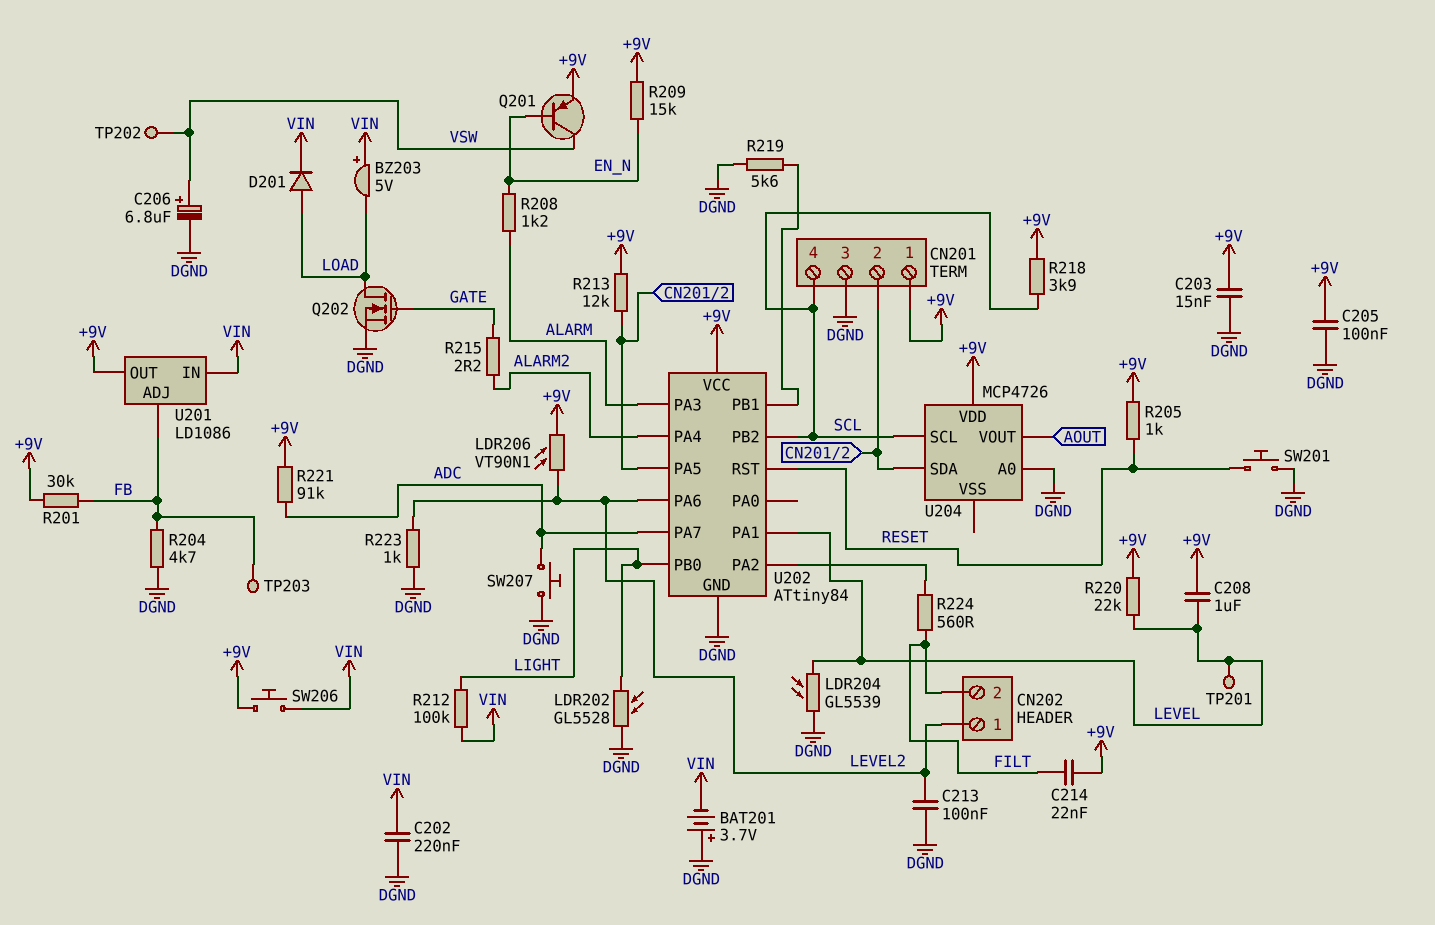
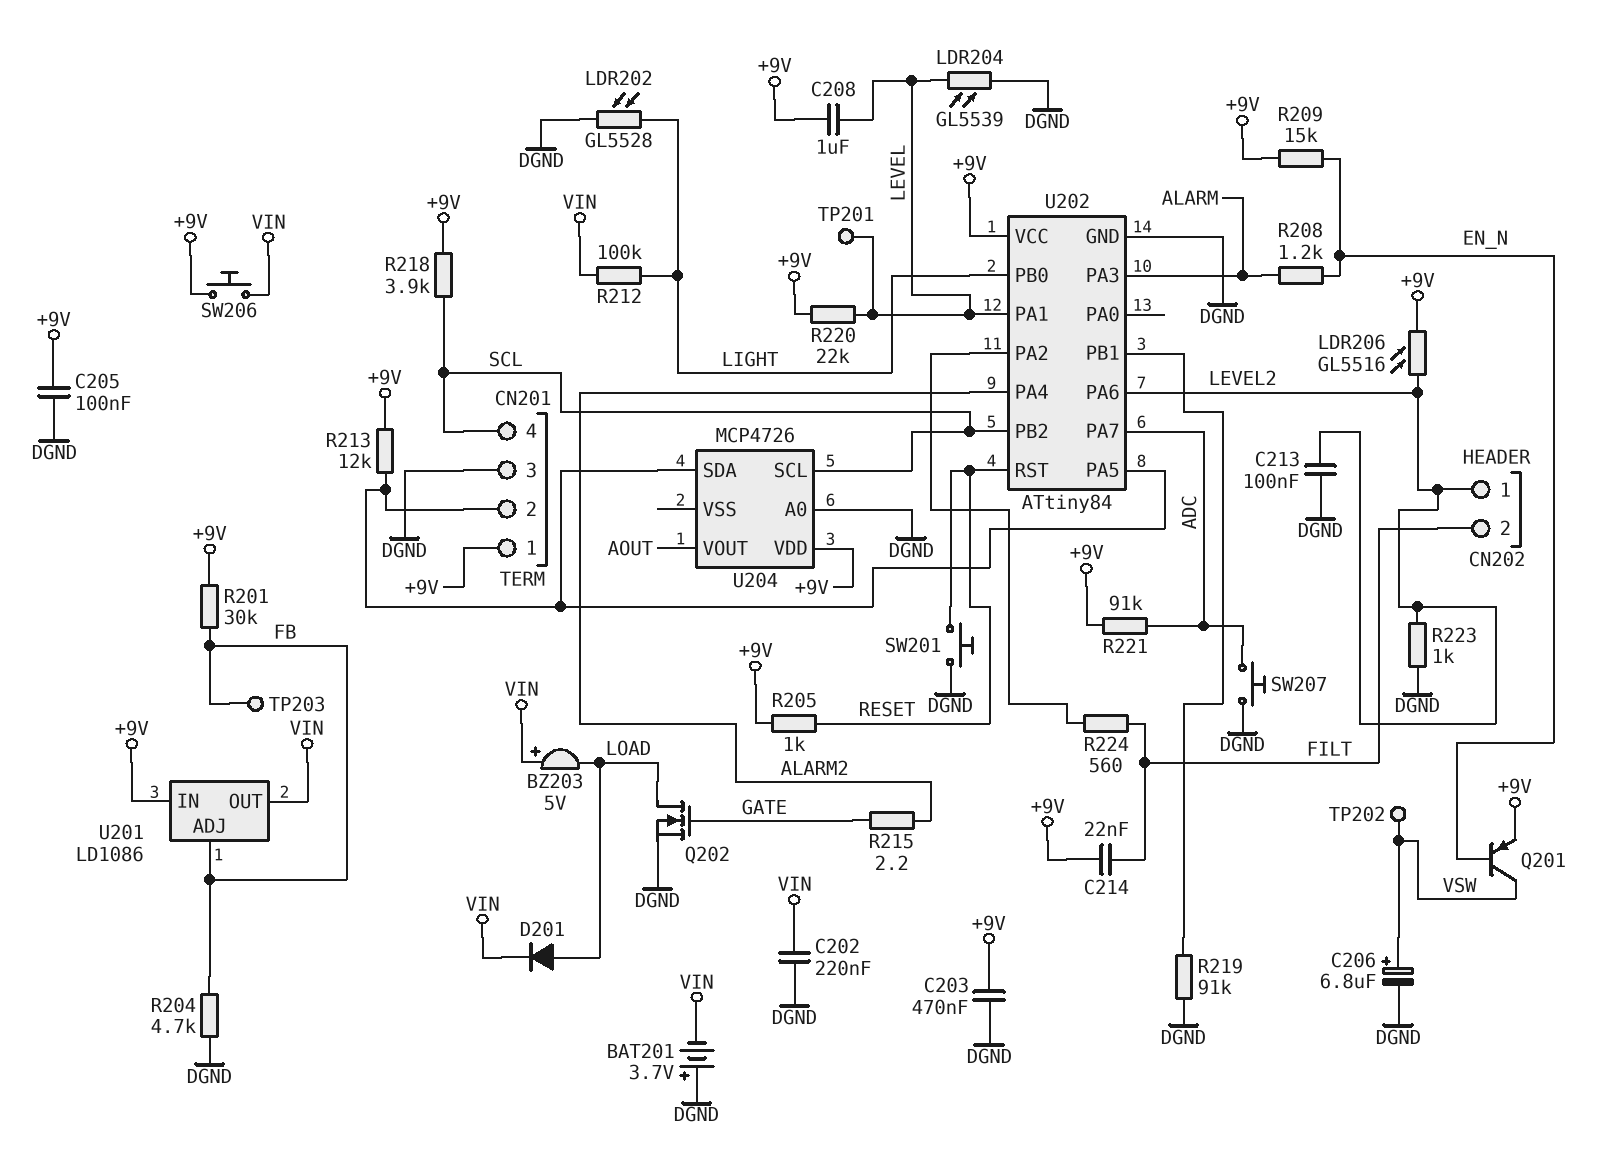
C203: 15nF (+9V, DGND) -> 470nF (+9V, DGND)
LDR206: VT90N1 (+9V, LEVEL2) -> GL5516 (+9V, LEVEL2)
R219: 5.6k (DGND, U202/PB1) -> 91k (DGND, U202/PB1)
U201 pin IN: VIN -> +9V
U201 pin OUT: +9V -> VIN

